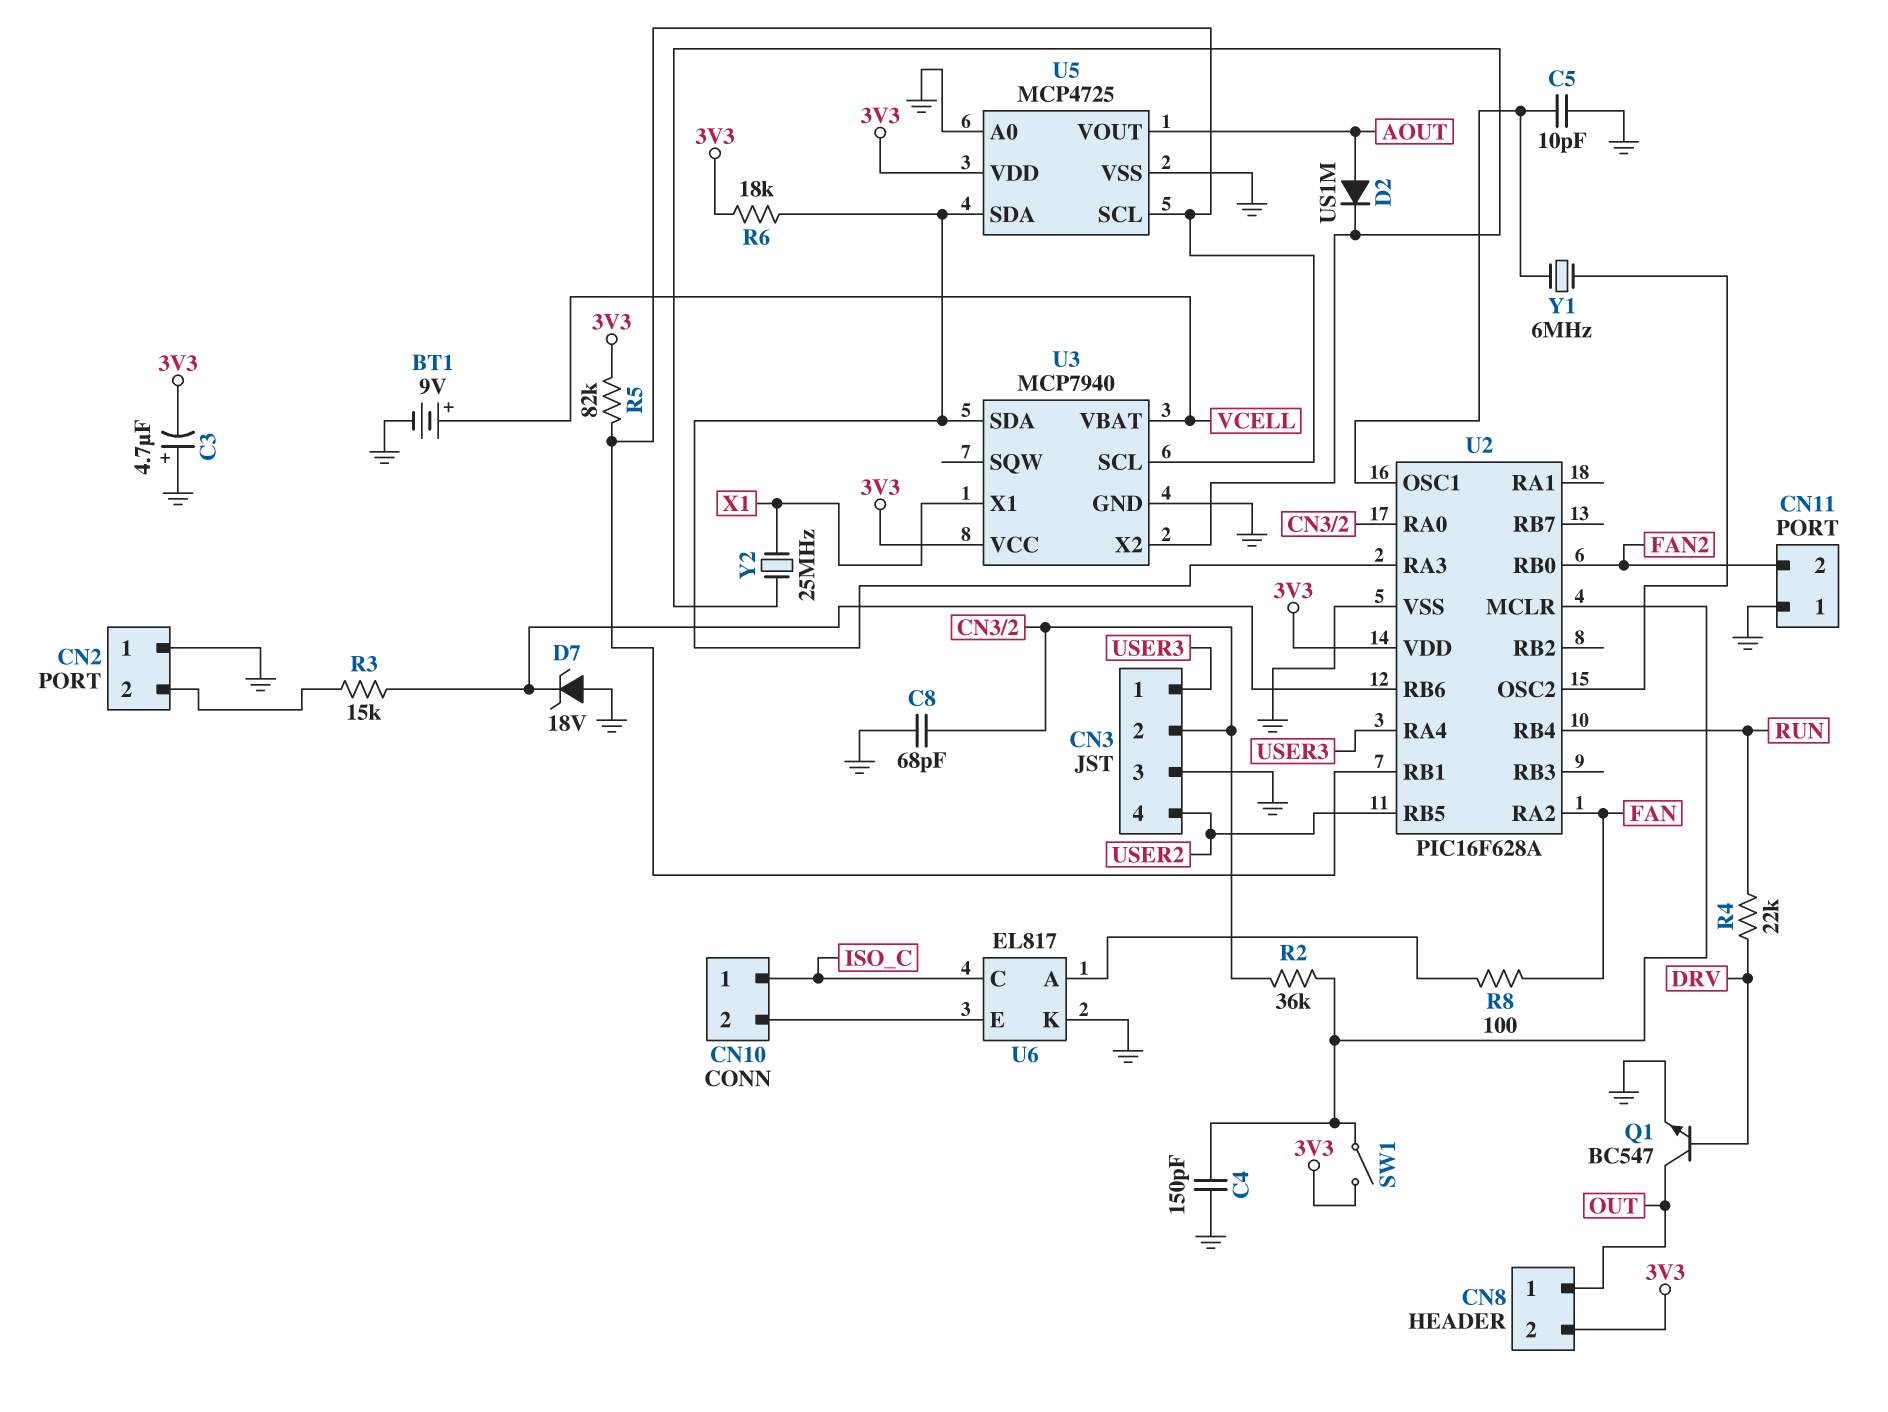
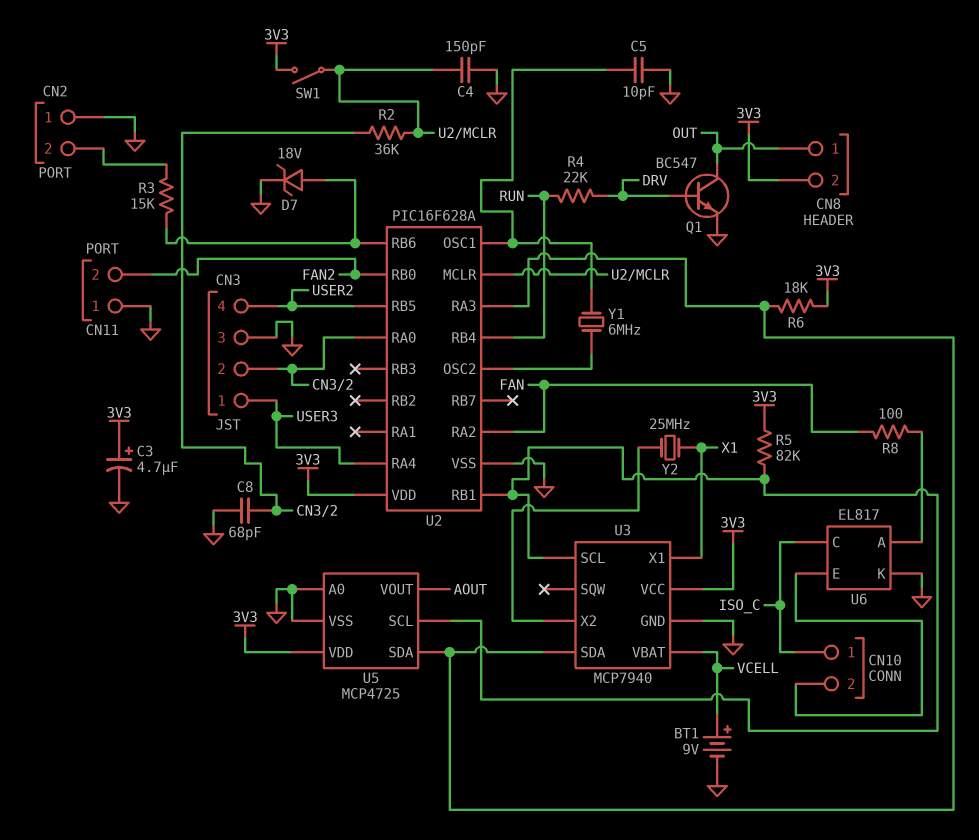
C3: 4.7uF (plus GND, minus 3V3) -> 4.7uF (plus 3V3, minus GND)
D2: diode US1M (A AOUT, K U3/X2) -> none
D7: zener 18V (A GND, K U2/RB6) -> zener 18V (A U2/RB6, K GND)

